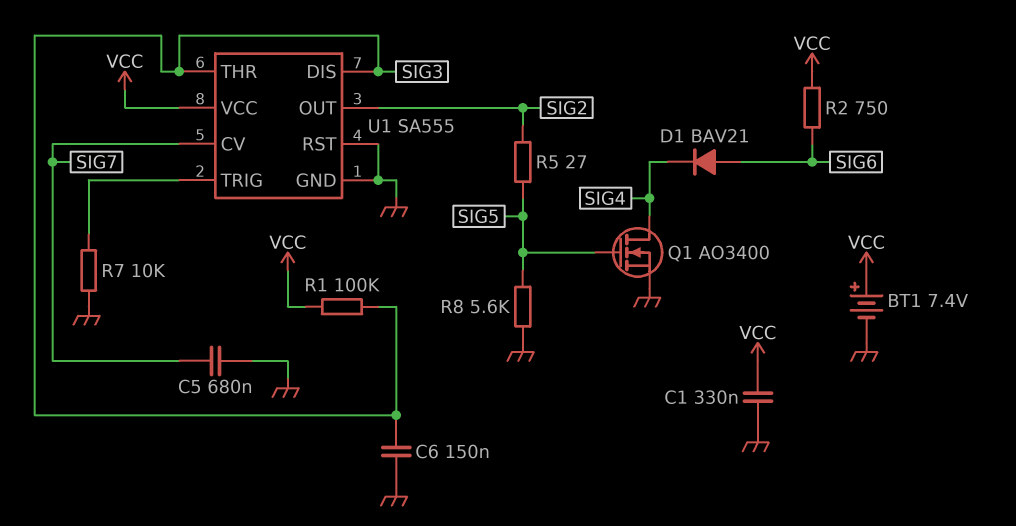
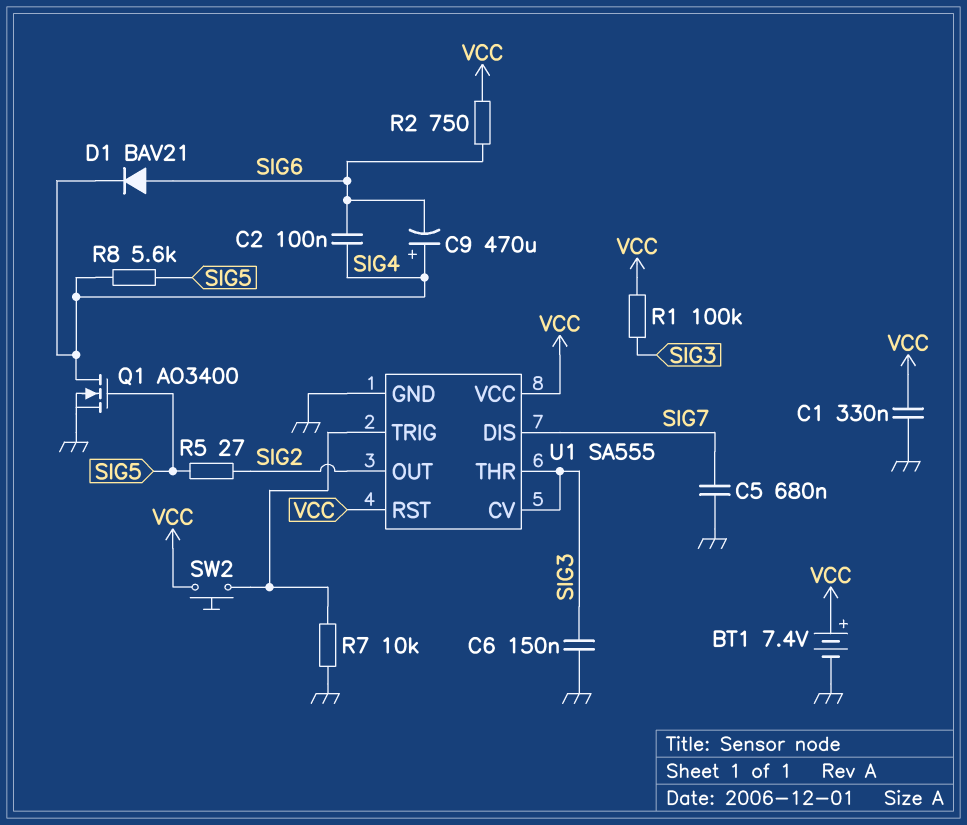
C2: none -> 100nF (SIG4, SIG6)
C9: none -> 470uF (plus SIG4, minus SIG6)
R8: 5.6k (GND, SIG5) -> 5.6k (SIG4, SIG5)
SW2: none -> button (U1/TRIG, VCC)
U1 pin CV: SIG7 -> SIG3
U1 pin DIS: SIG3 -> SIG7
U1 pin RST: GND -> VCC

